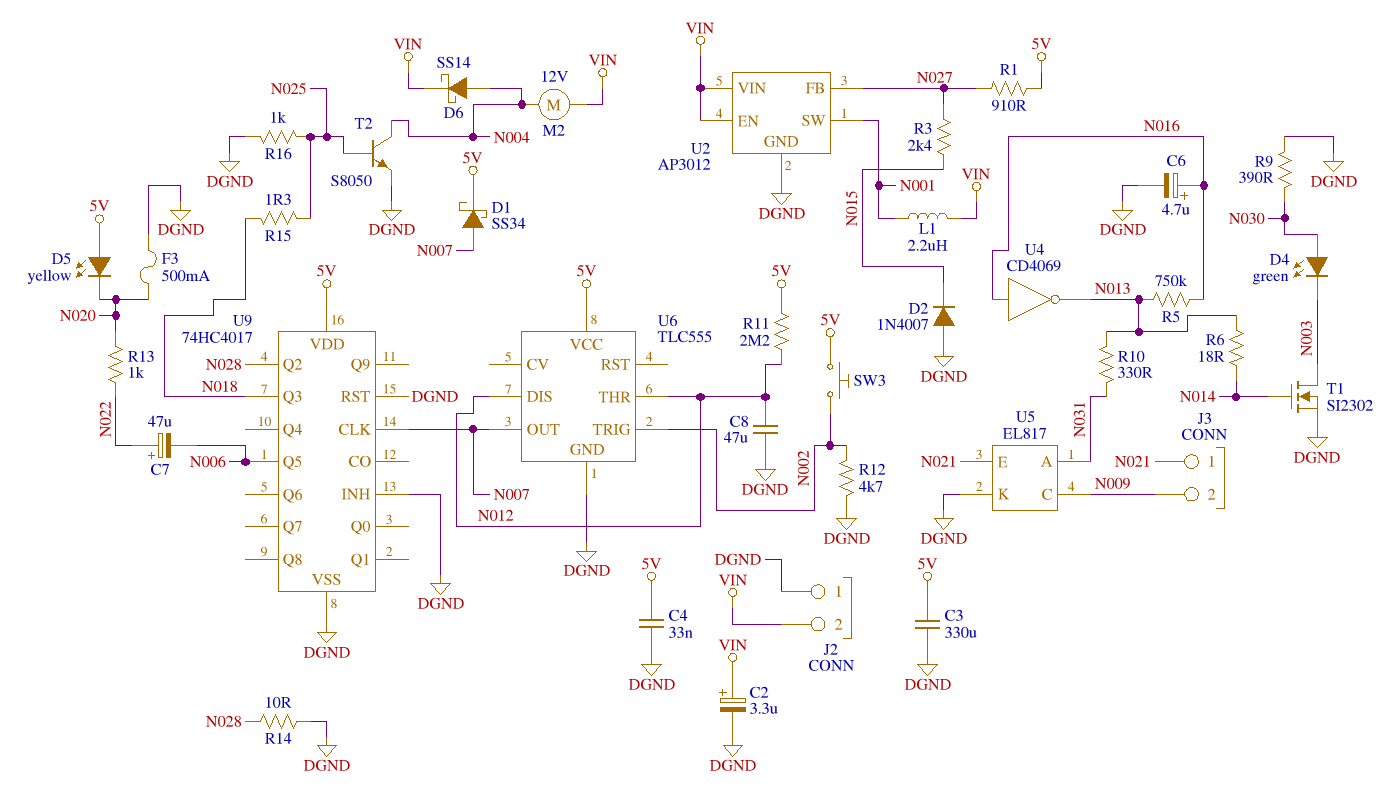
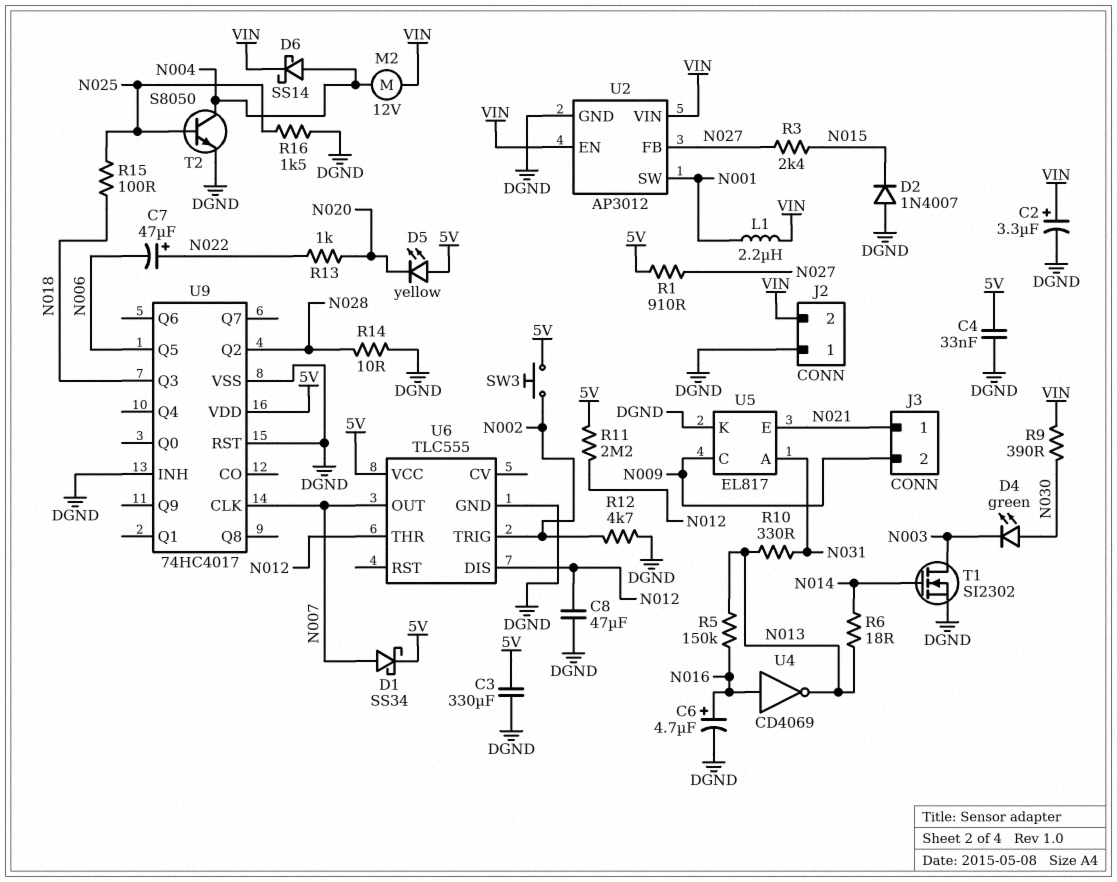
F3: 500mA (DGND, N020) -> none
R5: 750k (N013, N016) -> 150k (N013, N016)
R9: 390 (DGND, N030) -> 390 (N030, VIN)
R15: 1.3 (N018, N025) -> 100 (N018, N025)
R16: 1k (DGND, N025) -> 1.5k (DGND, N025)

